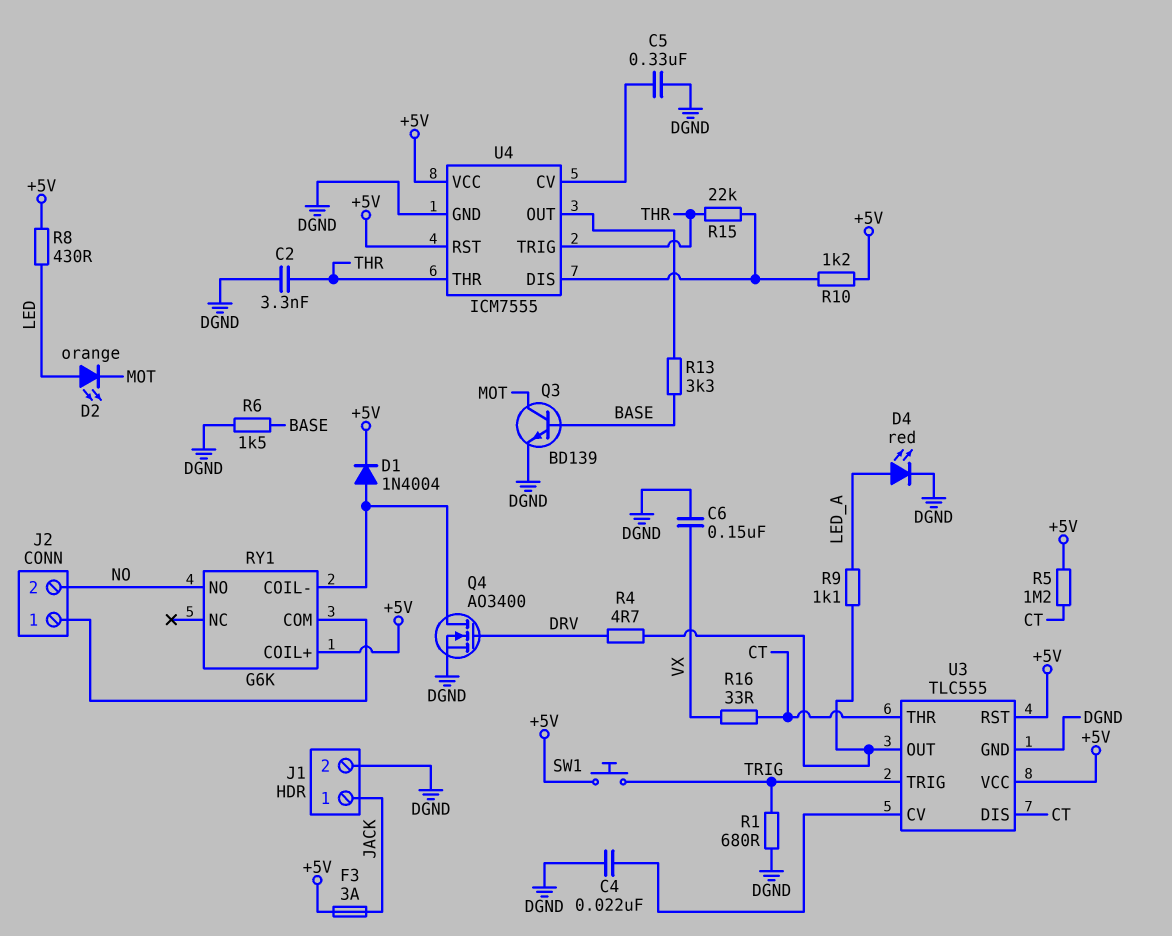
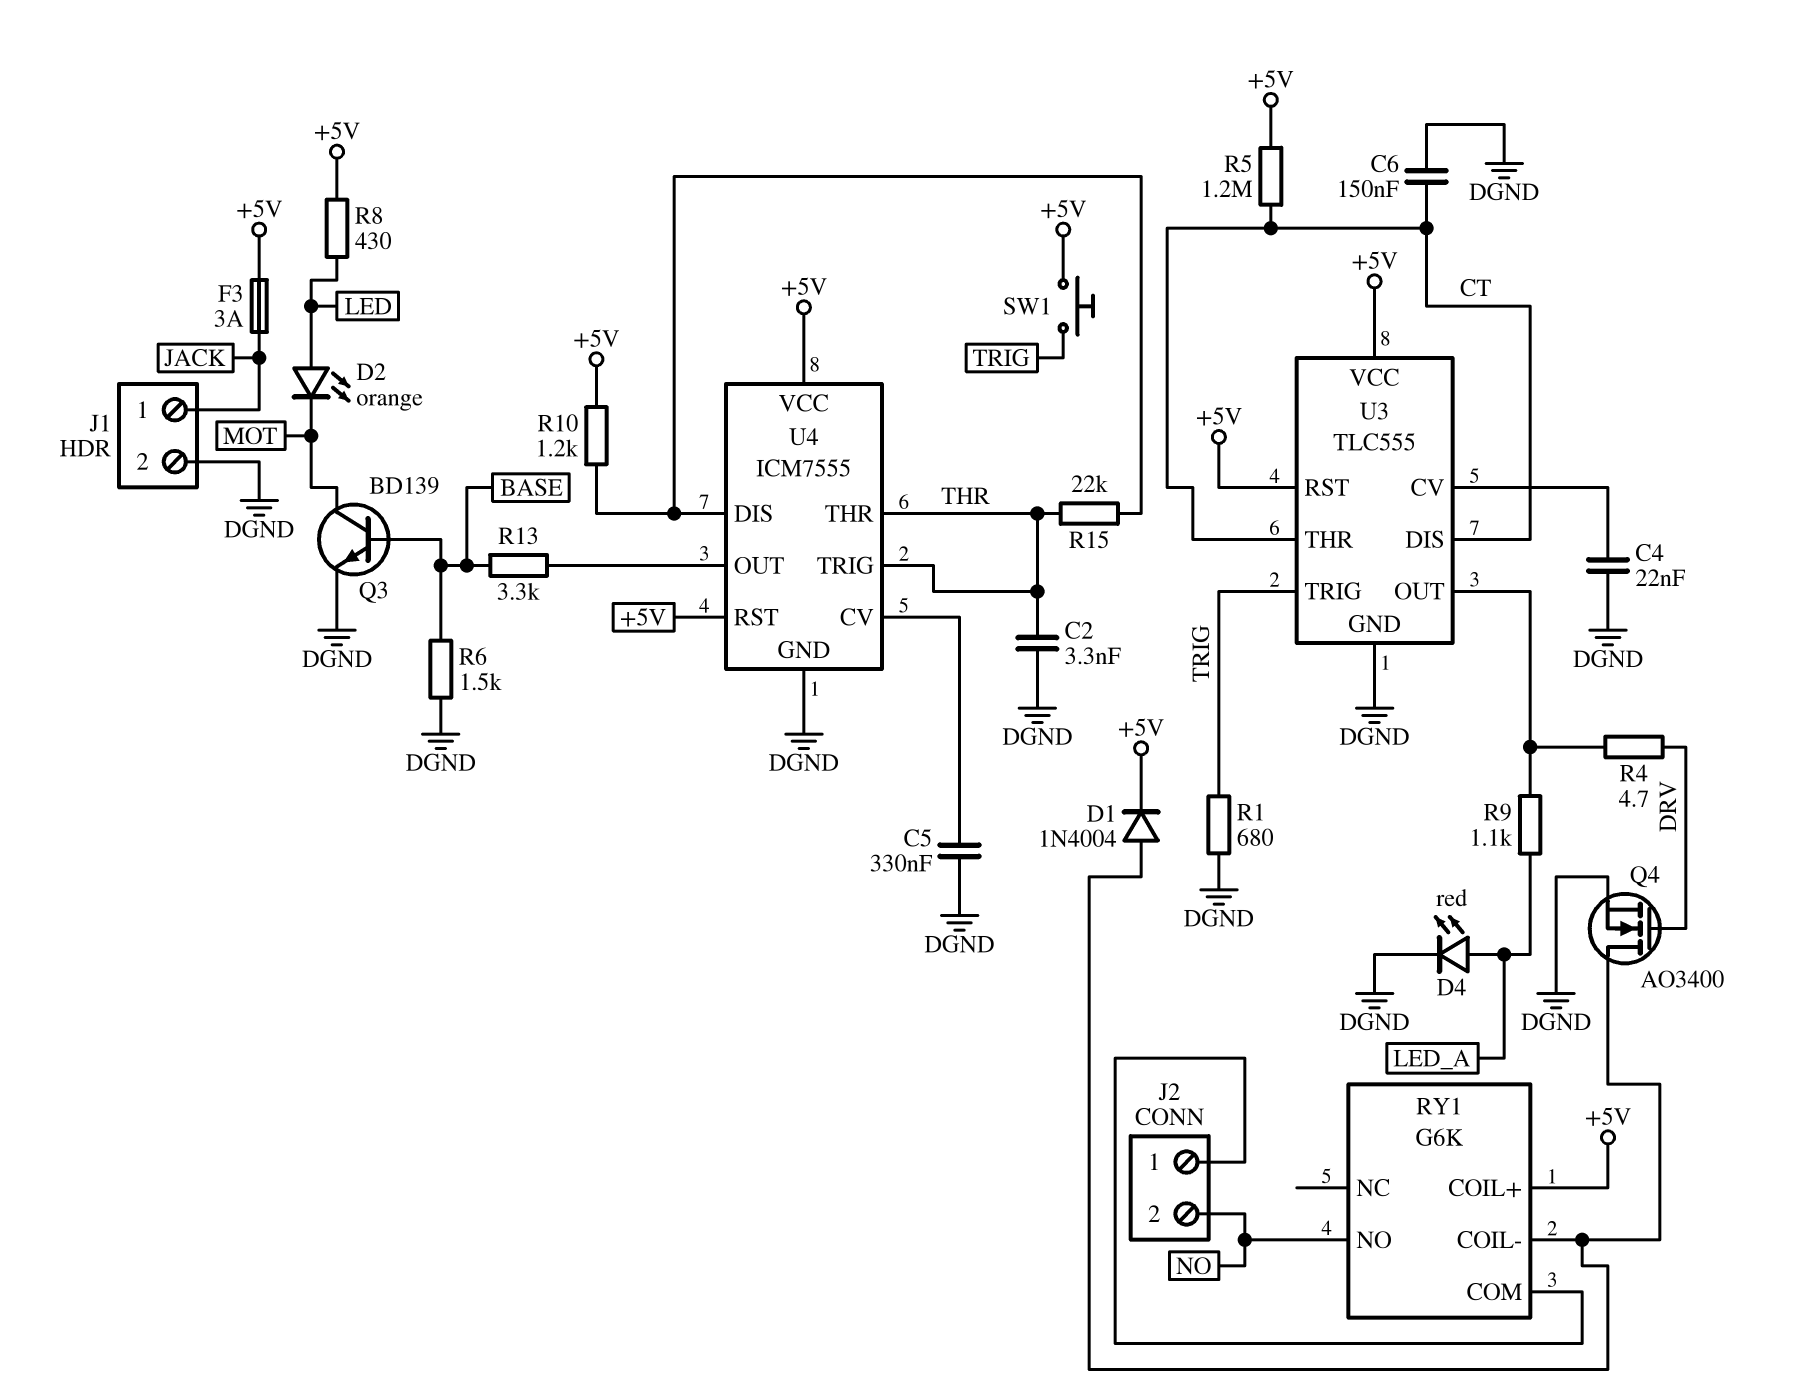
C6: 150nF (DGND, VX) -> 150nF (CT, DGND)
R16: 33 (CT, VX) -> none

